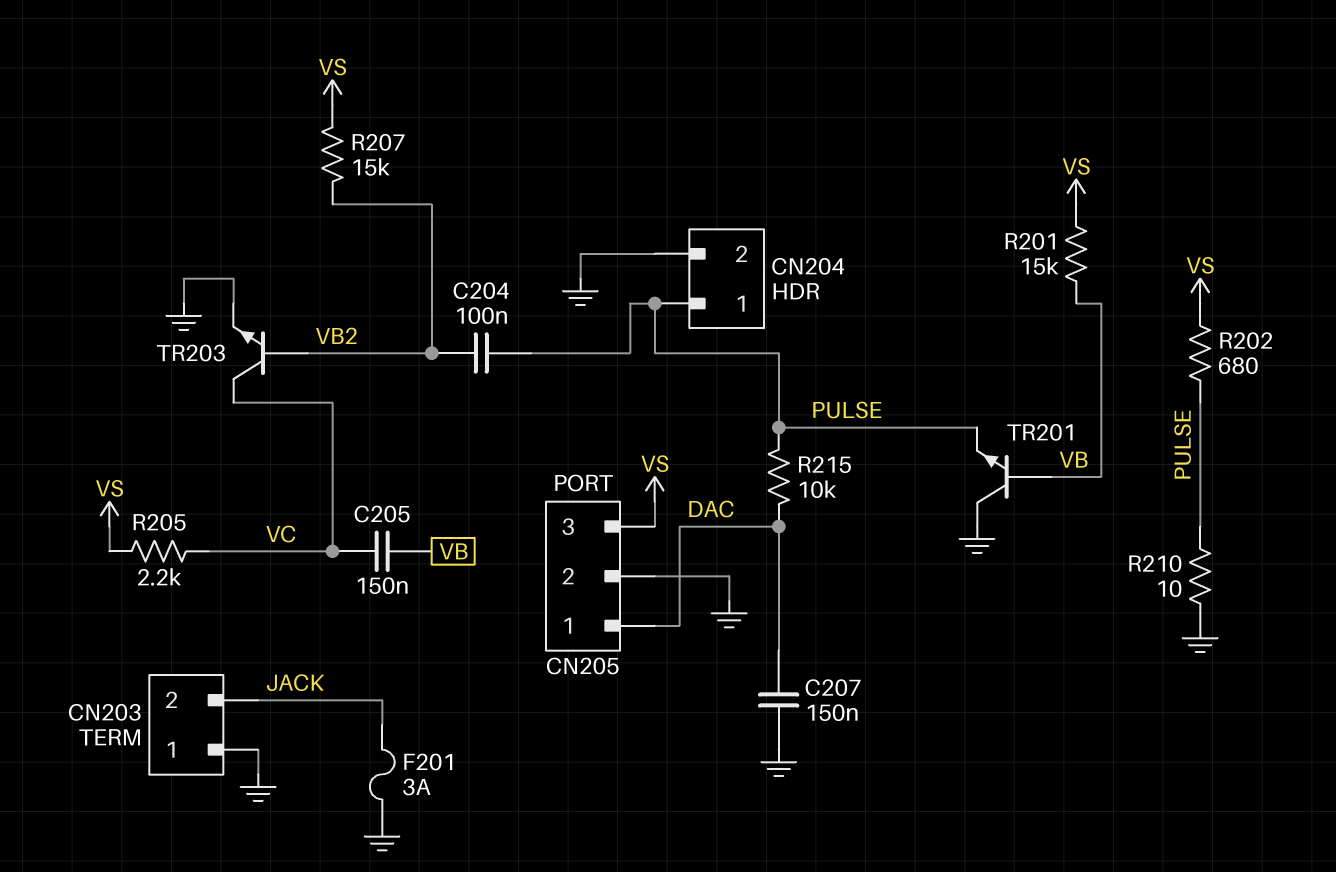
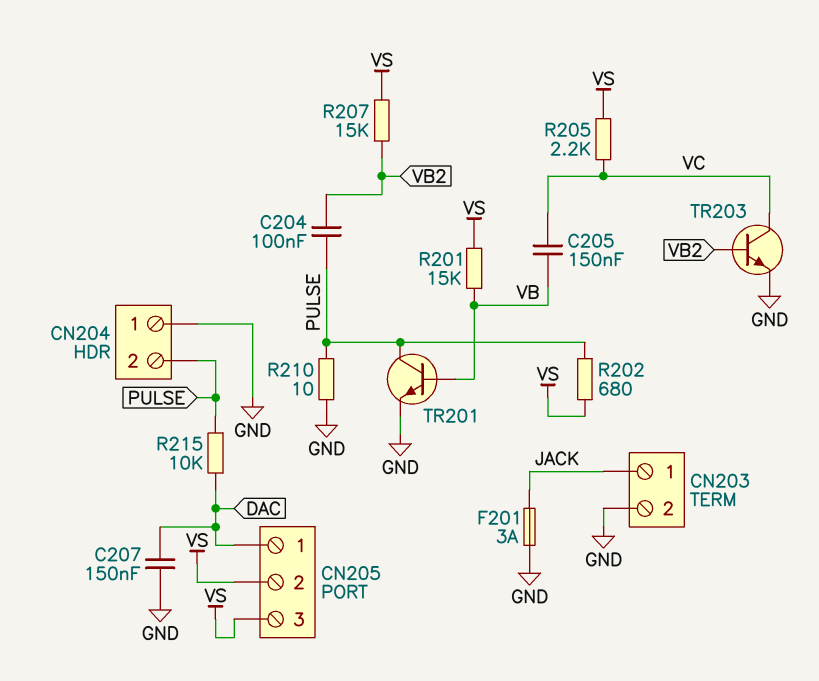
CN203 pin 1: GND -> JACK
CN203 pin 2: JACK -> GND
CN204 pin 1: PULSE -> GND
CN204 pin 2: GND -> PULSE
CN205 pin 2: GND -> VS
TR201: NPN (B VB, C GND, E PULSE) -> NPN (B VB, C PULSE, E GND)

